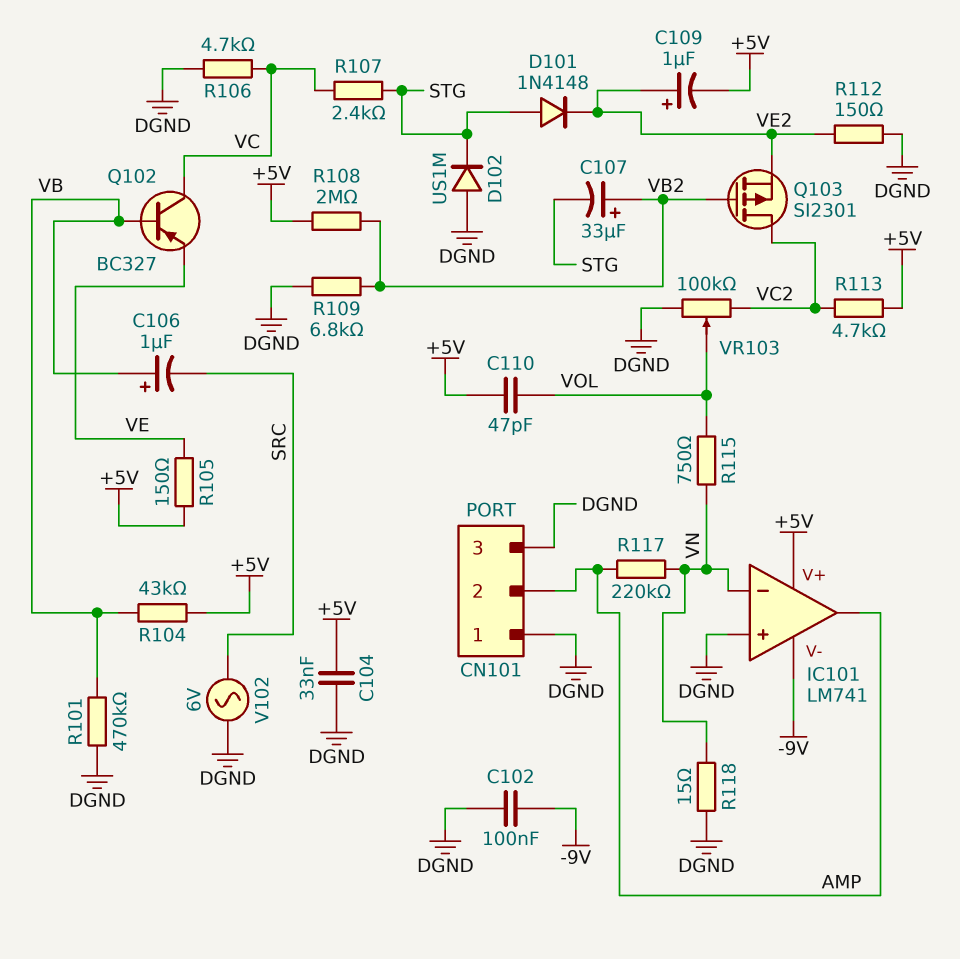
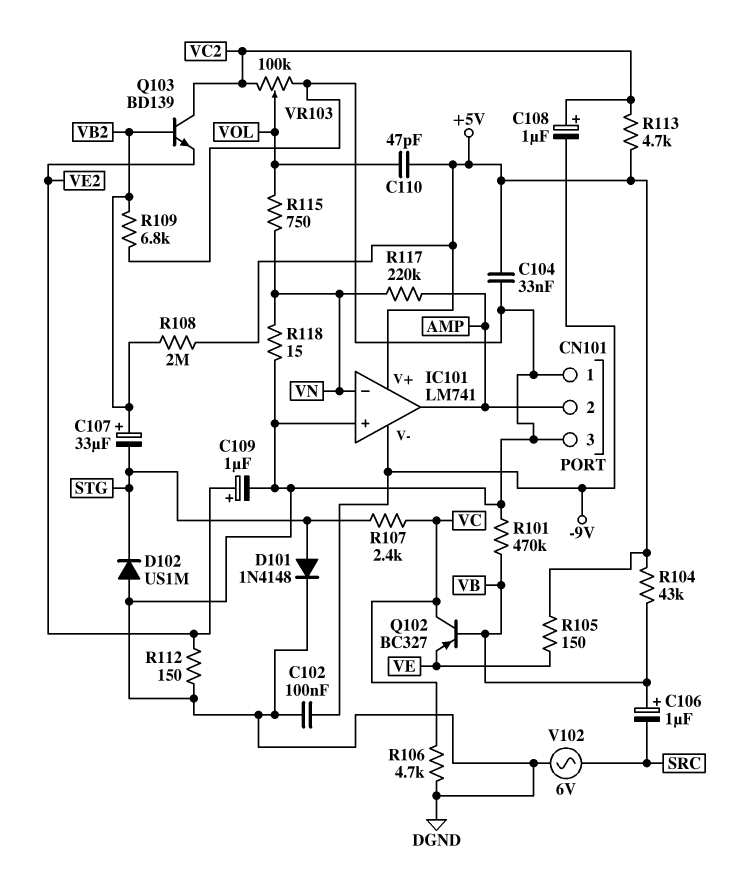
C108: none -> 1uF (plus VC2, minus -9V)
C109: 1uF (plus VE2, minus +5V) -> 1uF (plus VE2, minus DGND)
D101: diode 1N4148 (A STG, K VE2) -> diode 1N4148 (A STG, K DGND)
Q103: PMOS SI2301 (G VB2, D VC2, S VE2) -> NPN BD139 (B VB2, C VC2, E VE2)

